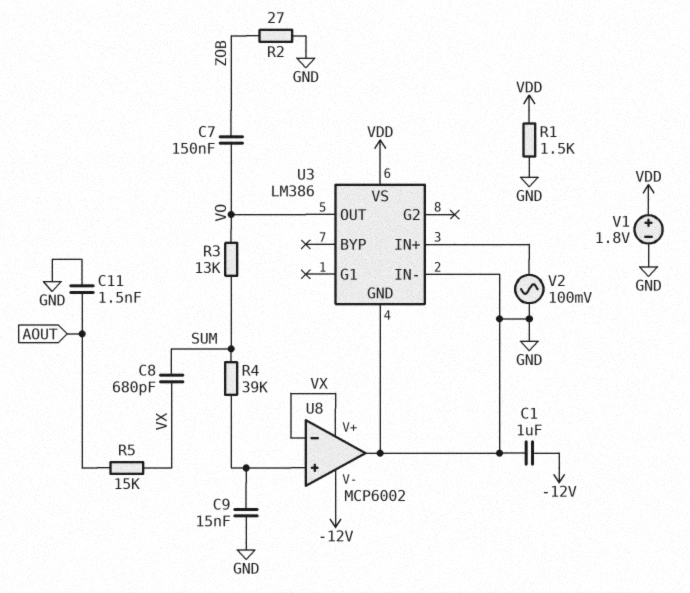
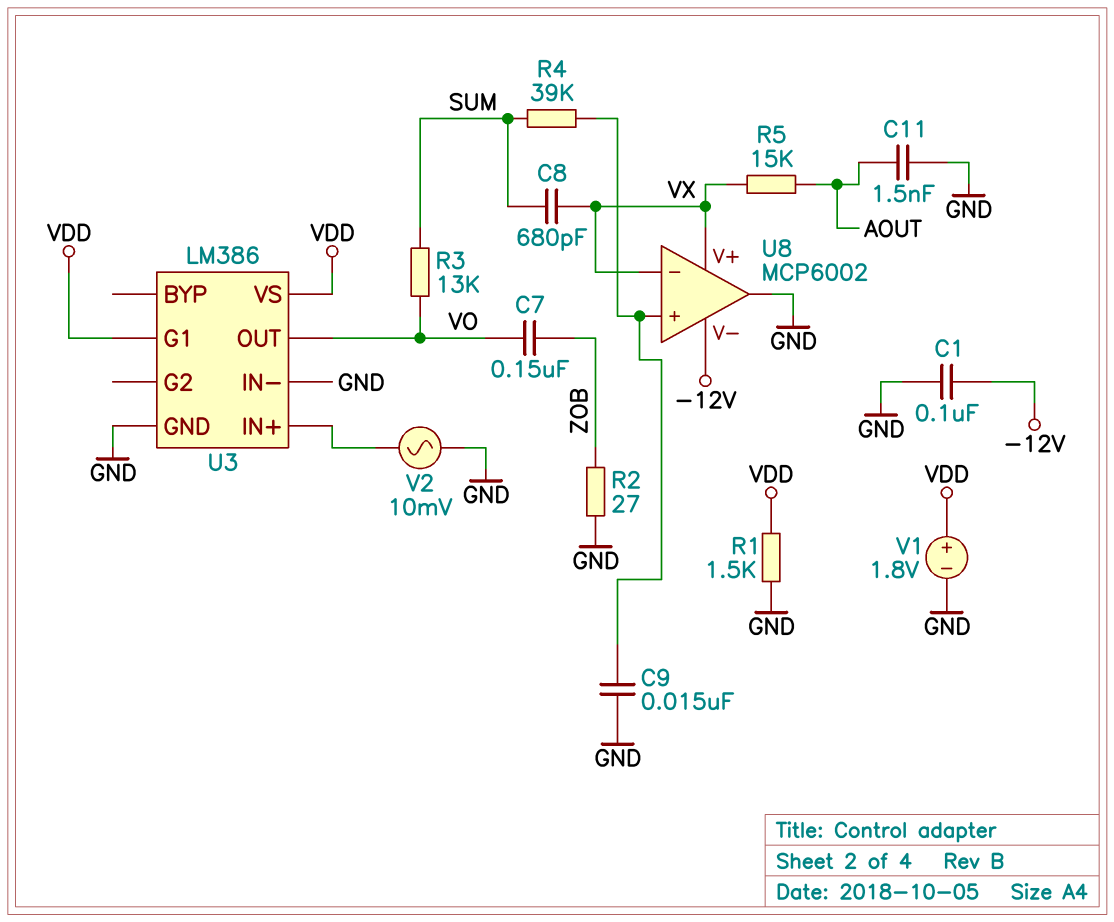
C1: 1uF (-12V, GND) -> 100nF (-12V, GND)
U3 pin G1: none -> VDD
V2: AC 100mV (GND, U3/IN+) -> AC 10mV (GND, U3/IN+)

